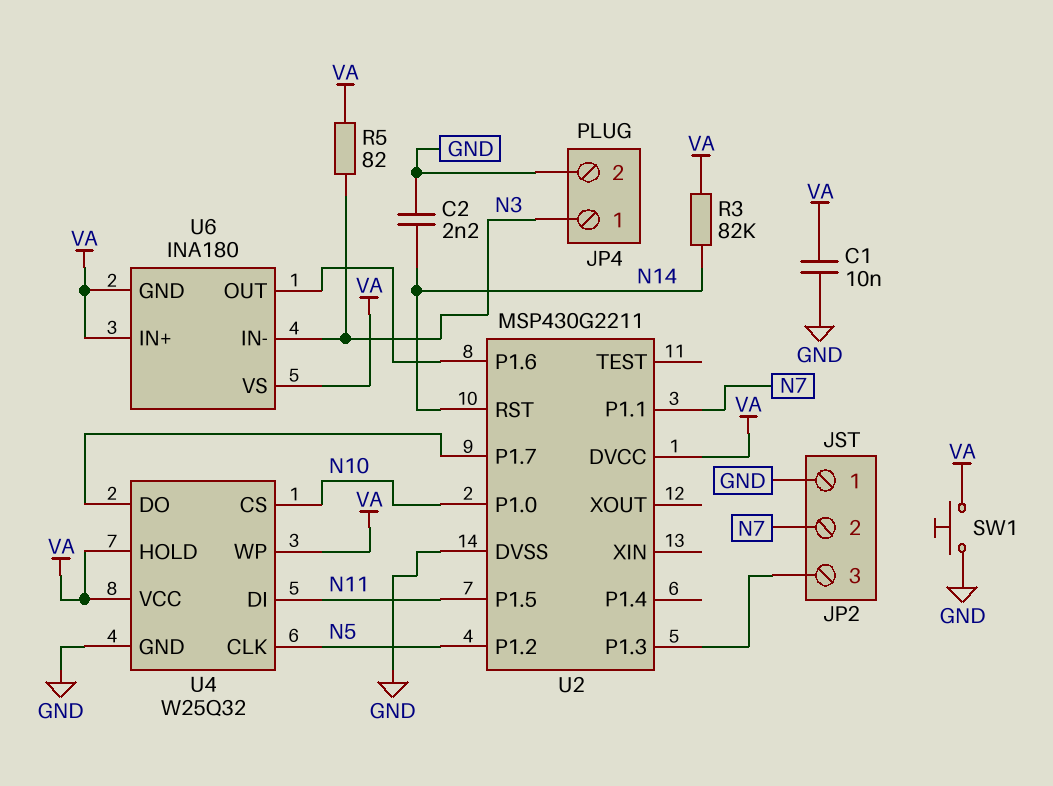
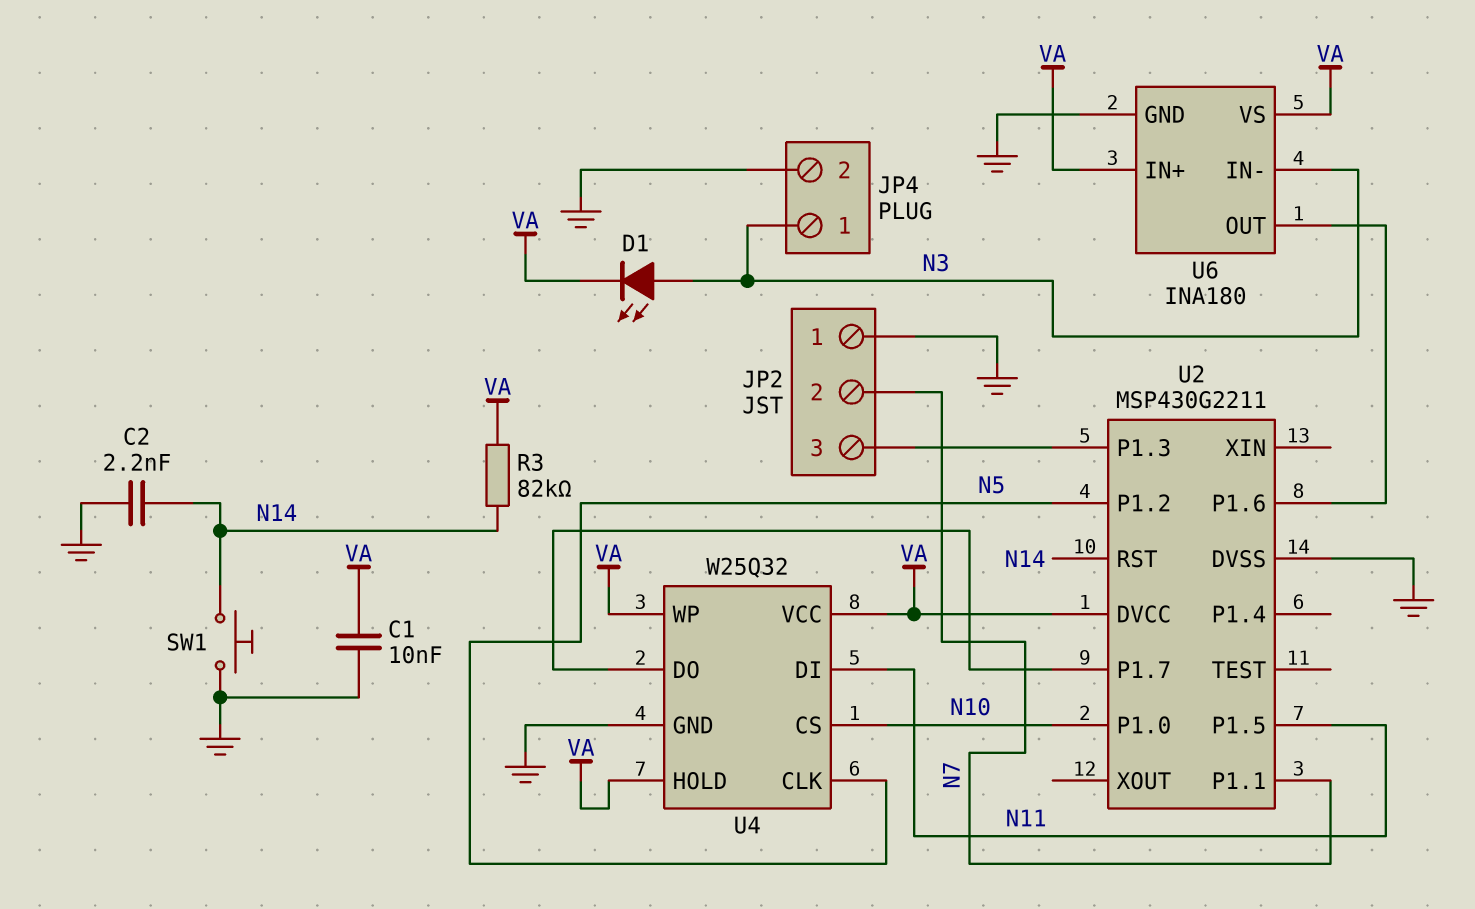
D1: none -> LED (A N3, K VA)
R5: 82 (N3, VA) -> none
SW1: button (GND, VA) -> button (GND, N14)
U6 pin GND: VA -> GND

